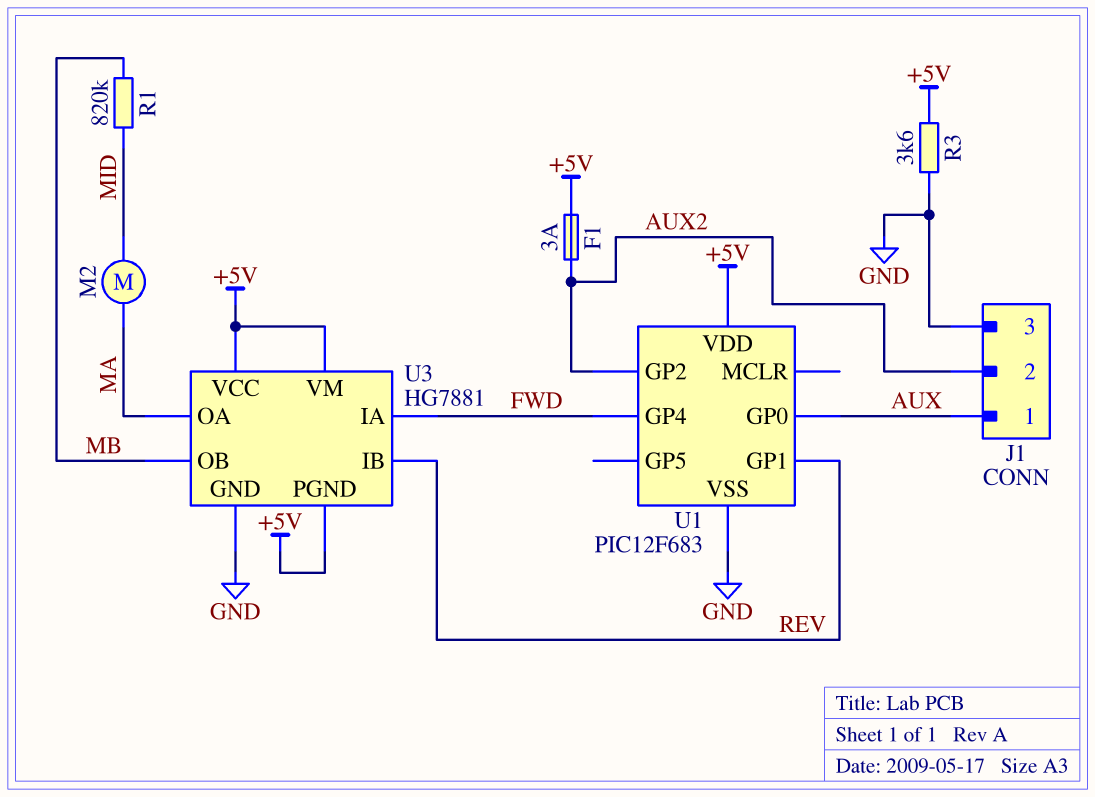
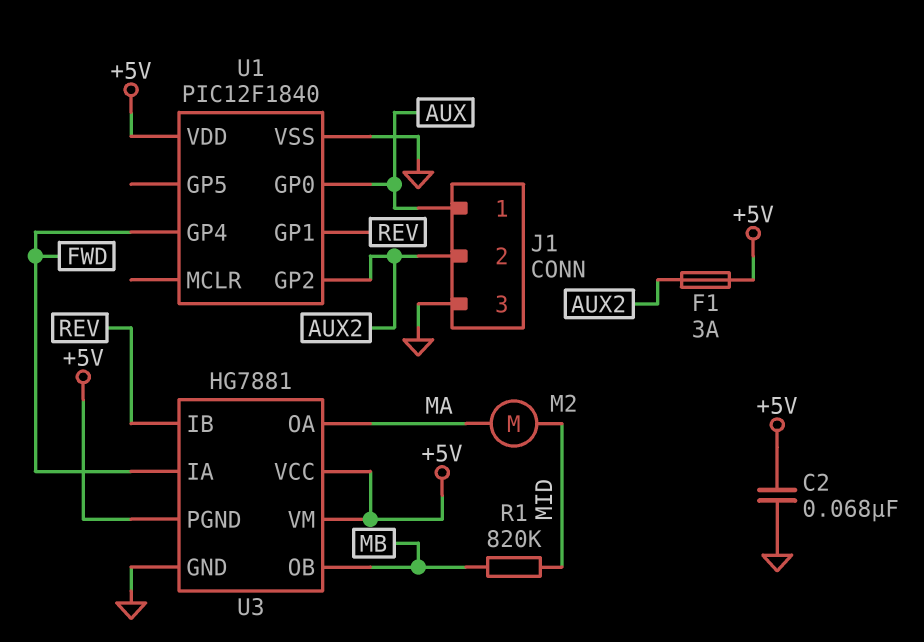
C2: none -> 68nF (+5V, GND)
R3: 3.6k (+5V, GND) -> none
U1: PIC12F683 -> PIC12F1840

